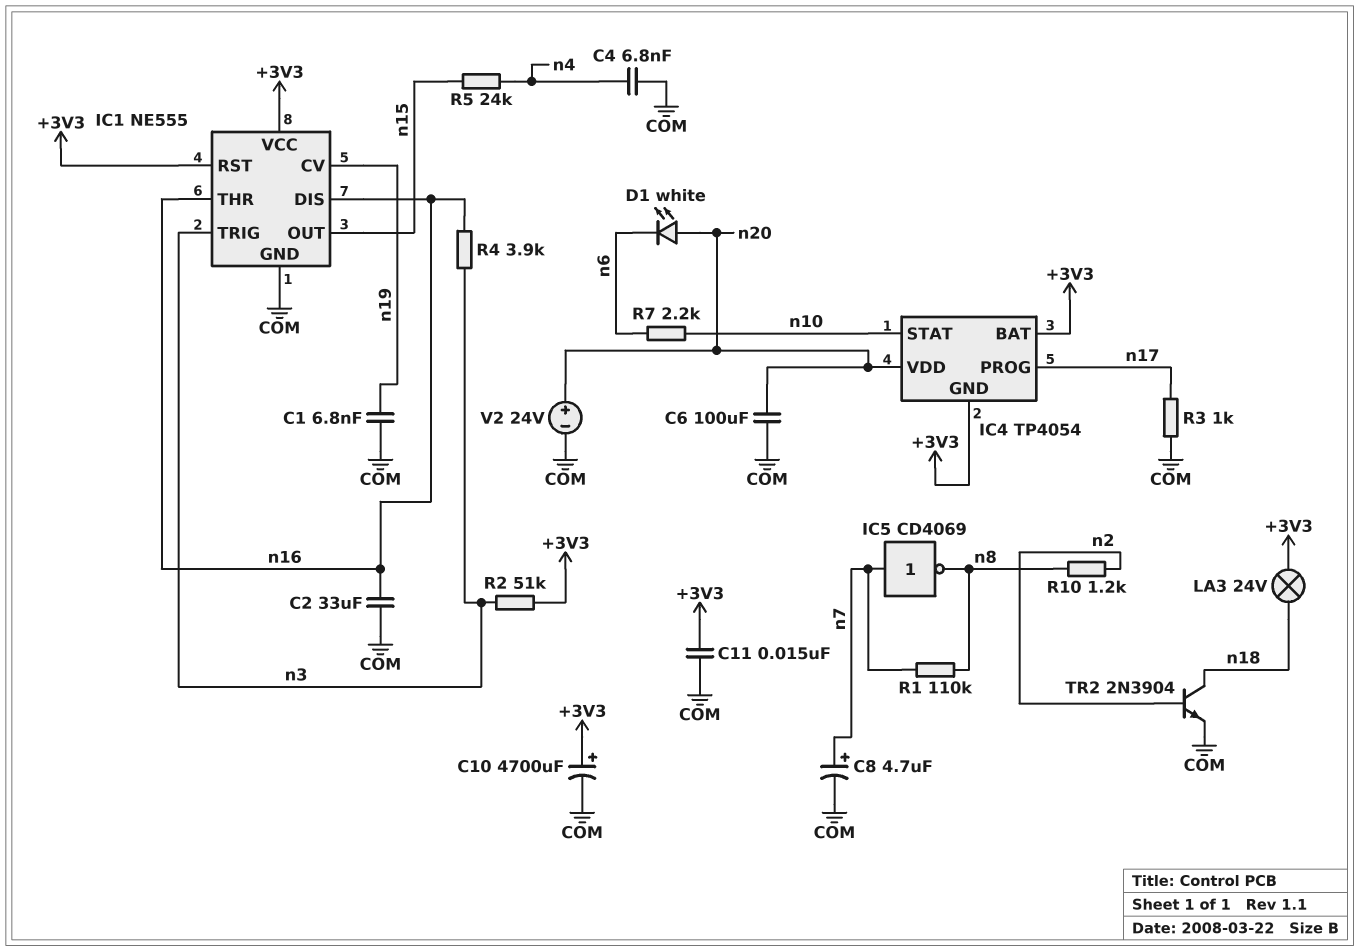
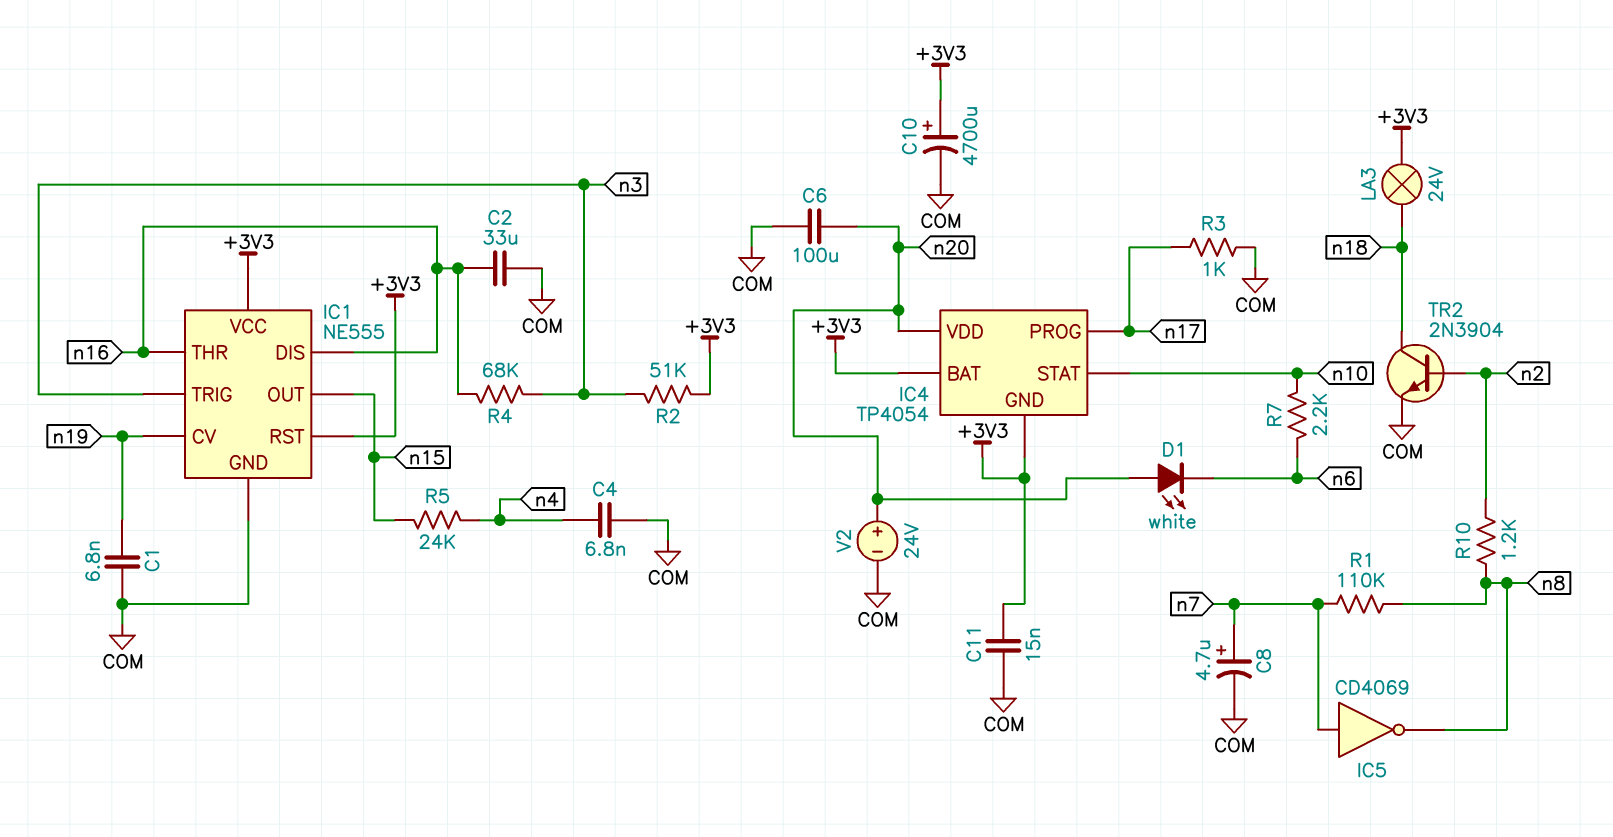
R4: 3.9k (n3, n16) -> 68k (n3, n16)

